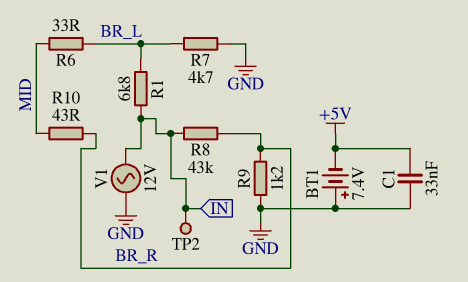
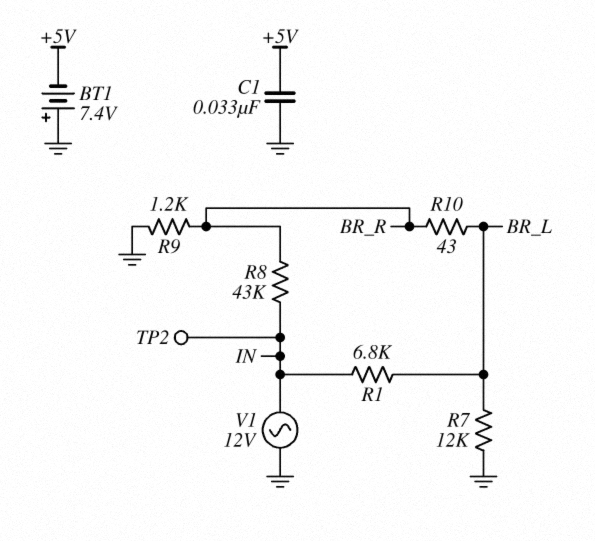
R6: 33 (BR_L, MID) -> none
R7: 4.7k (BR_L, GND) -> 12k (BR_L, GND)
R10: 43 (BR_R, MID) -> 43 (BR_L, BR_R)

